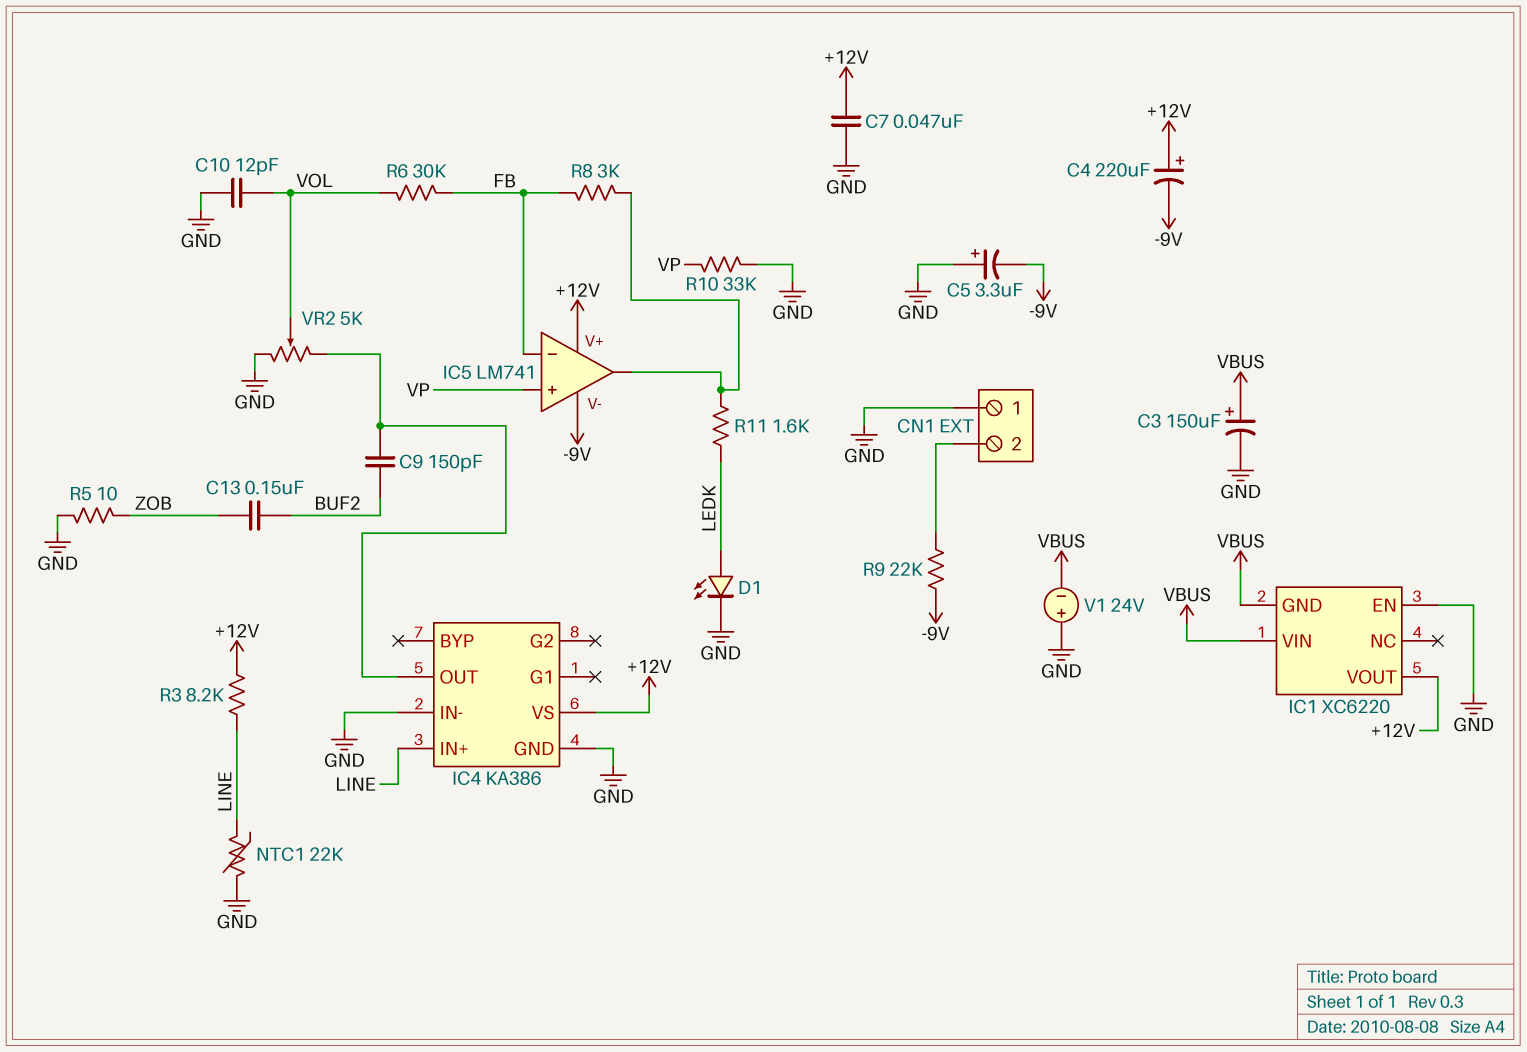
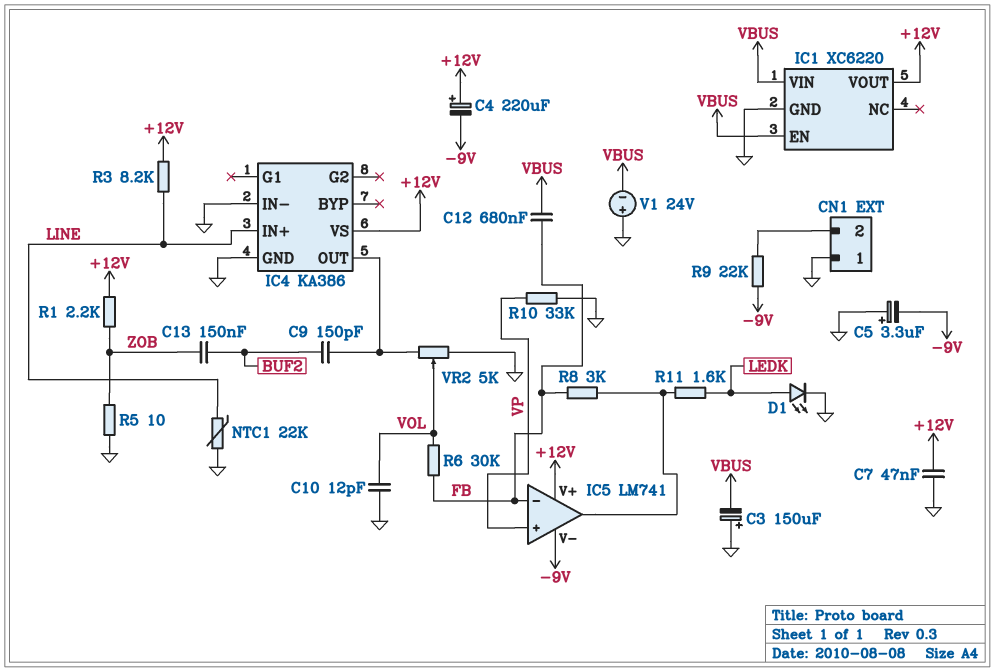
C3: 150uF (plus VBUS, minus GND) -> 150uF (plus GND, minus VBUS)
C12: none -> 680nF (FB, VBUS)
IC1 pin EN: GND -> VBUS
IC1 pin GND: VBUS -> GND
R1: none -> 2.2k (+12V, ZOB)

